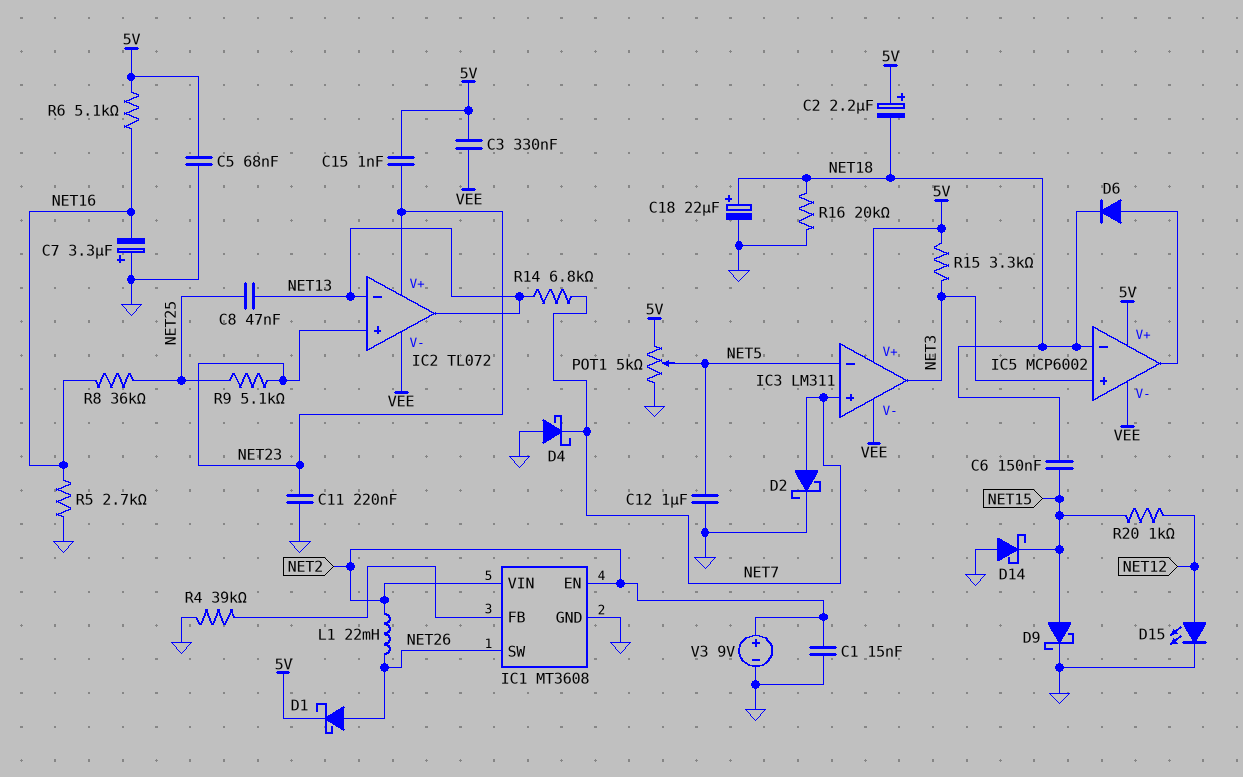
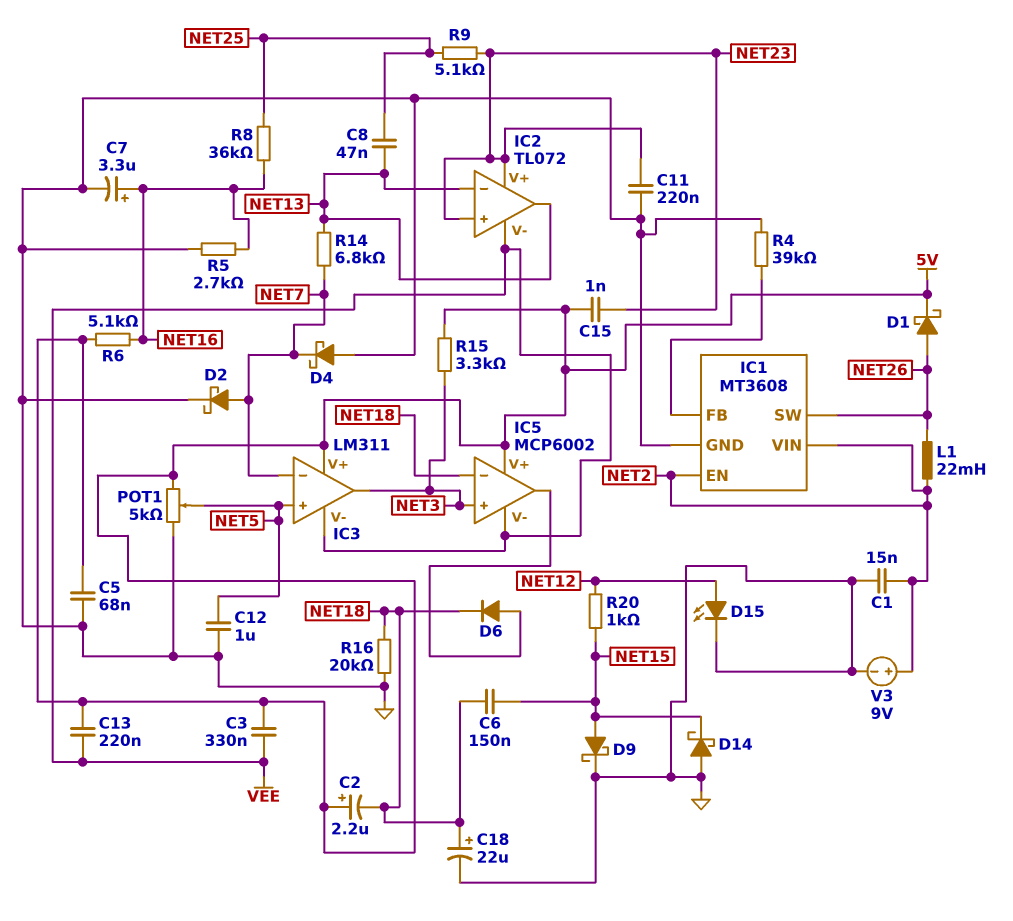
C7: 3.3uF (plus GND, minus NET16) -> 3.3uF (plus NET16, minus GND)
C13: none -> 220nF (5V, VEE)
IC3 pin in+: NET7 -> NET5
IC3 pin in-: NET5 -> NET7

